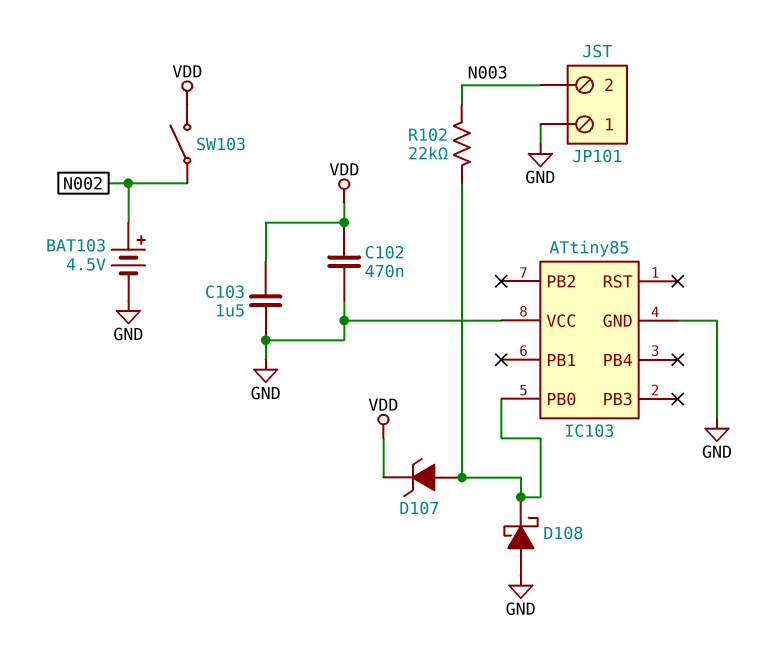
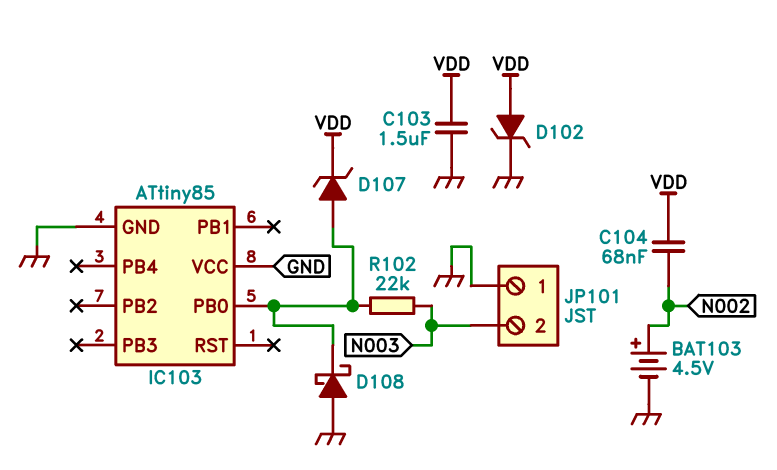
C102: 470nF (GND, VDD) -> none
C104: none -> 68nF (N002, VDD)
D102: none -> zener (A VDD, K GND)
SW103: switch (N002, VDD) -> none

